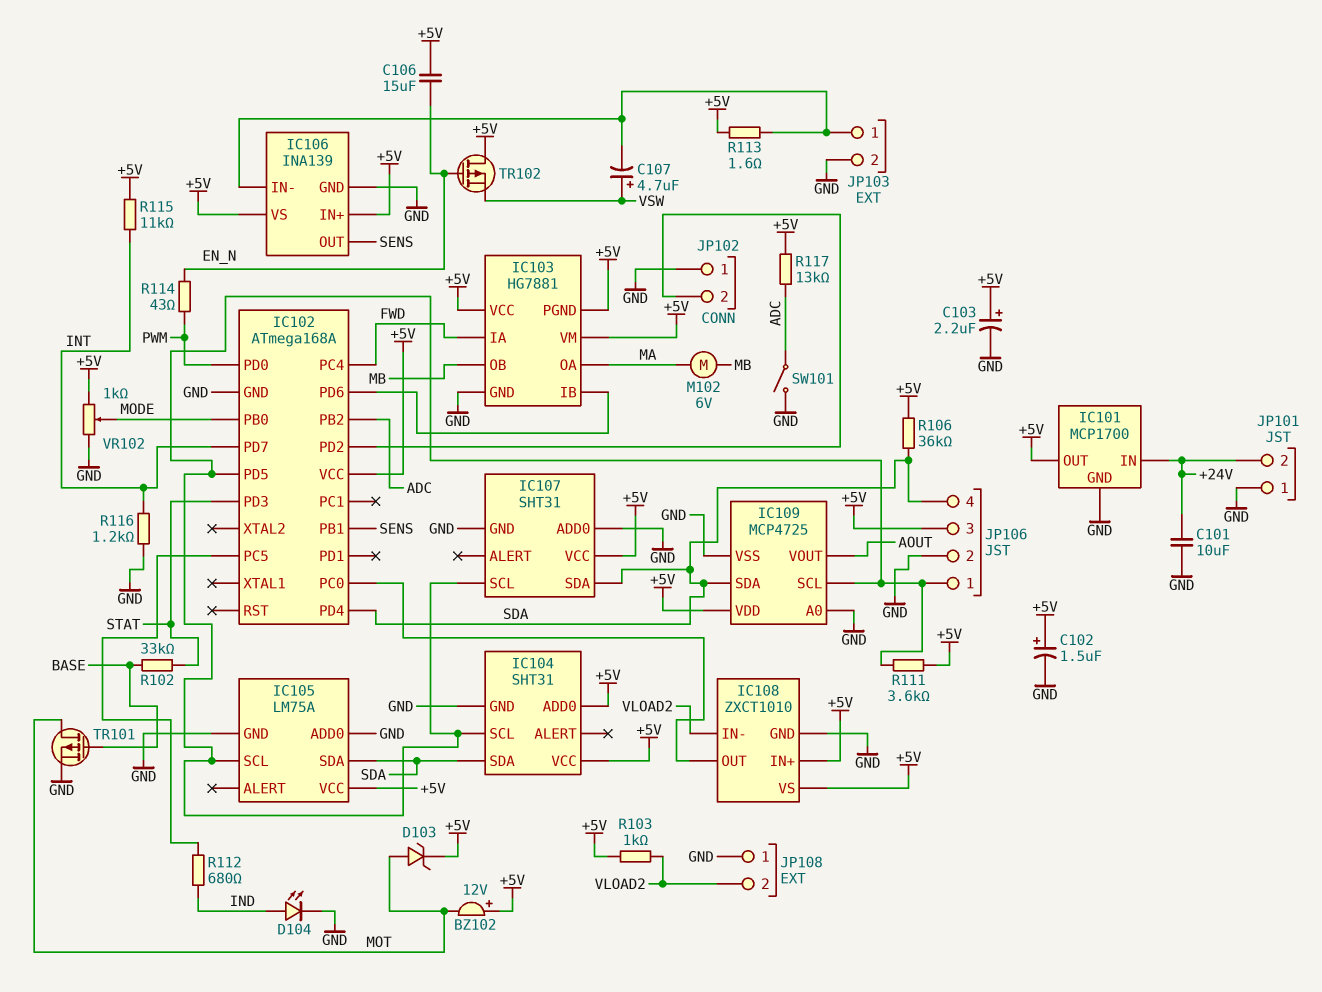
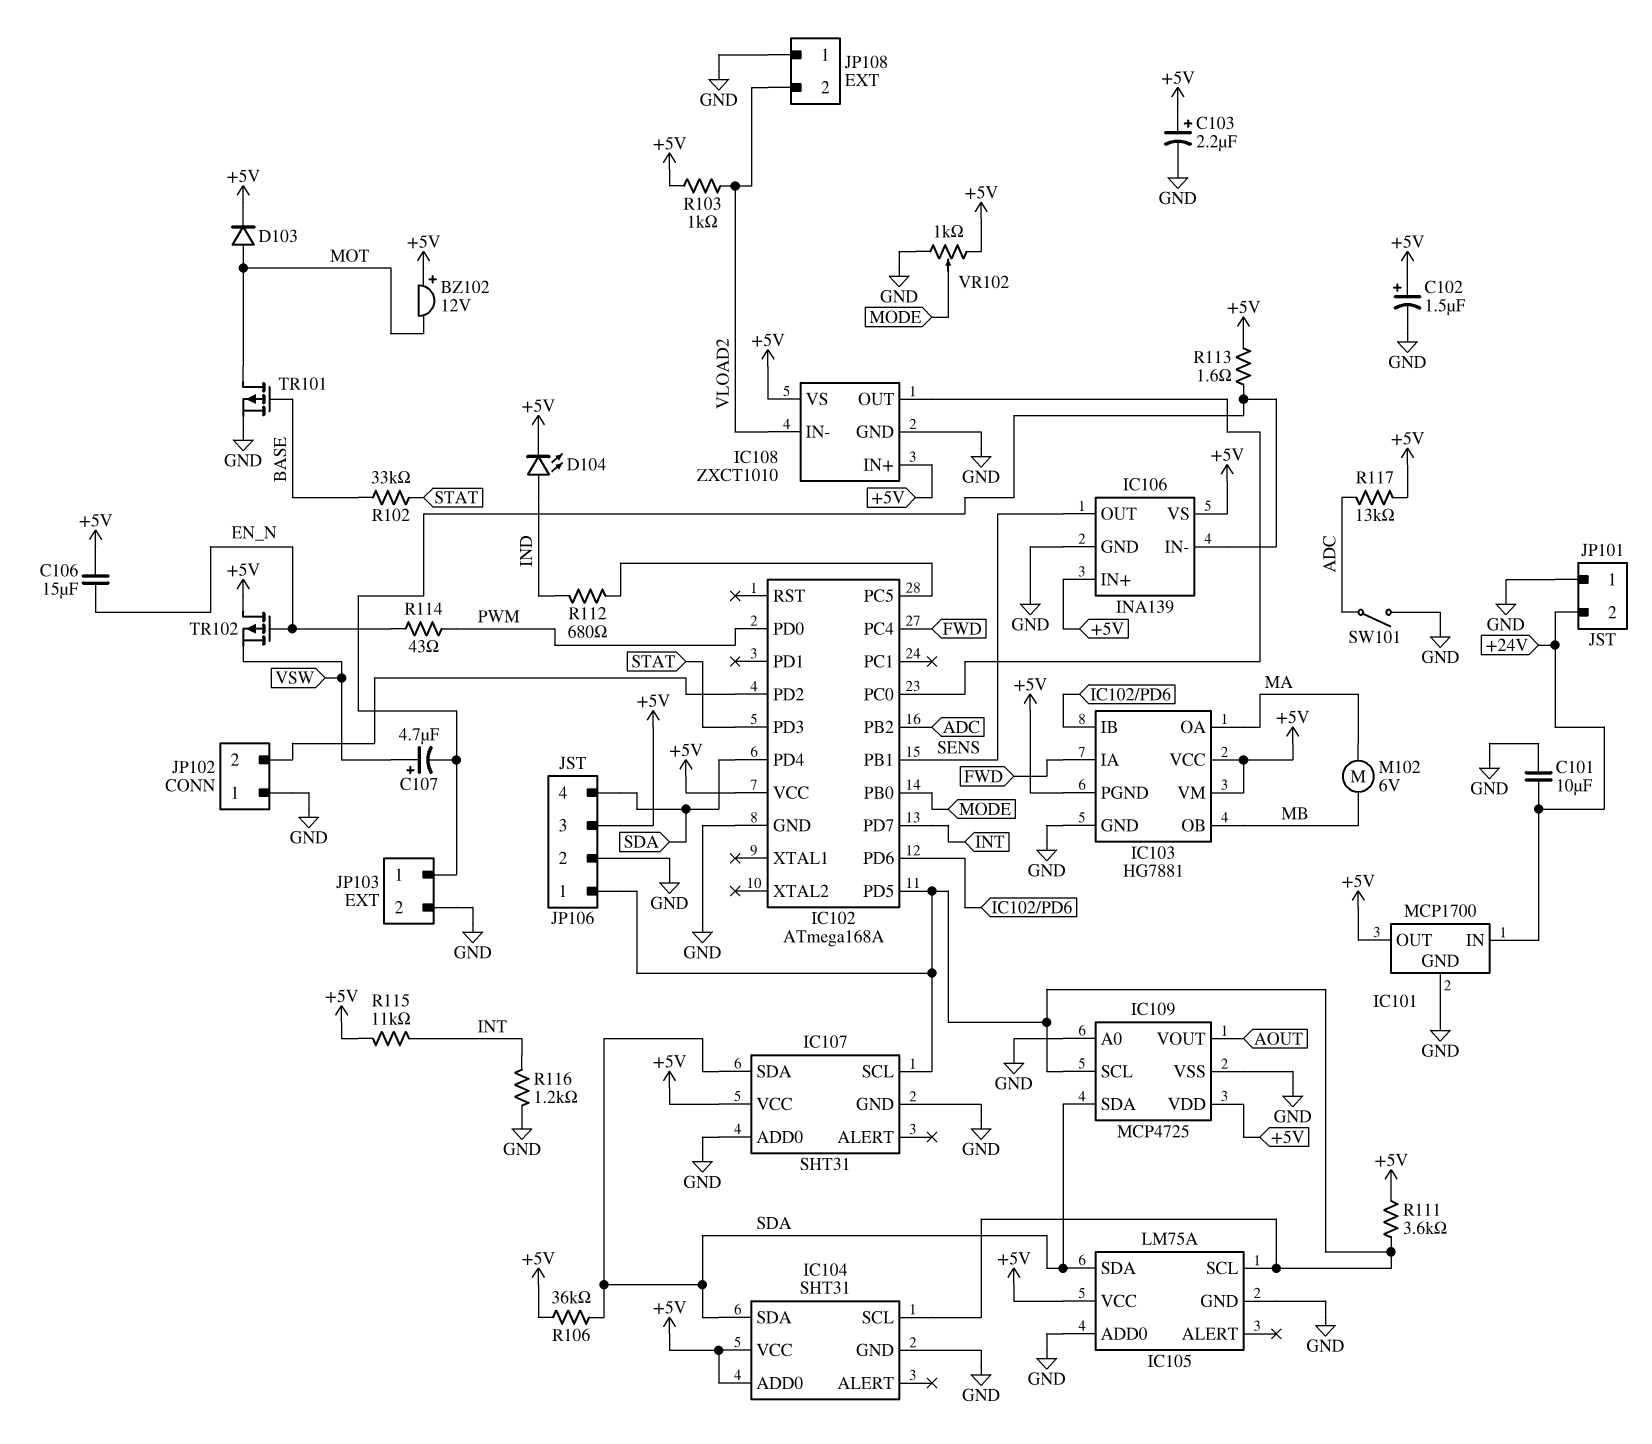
D103: zener (A MOT, K +5V) -> diode (A MOT, K +5V)
D104: LED (A IND, K GND) -> LED (A IND, K +5V)

